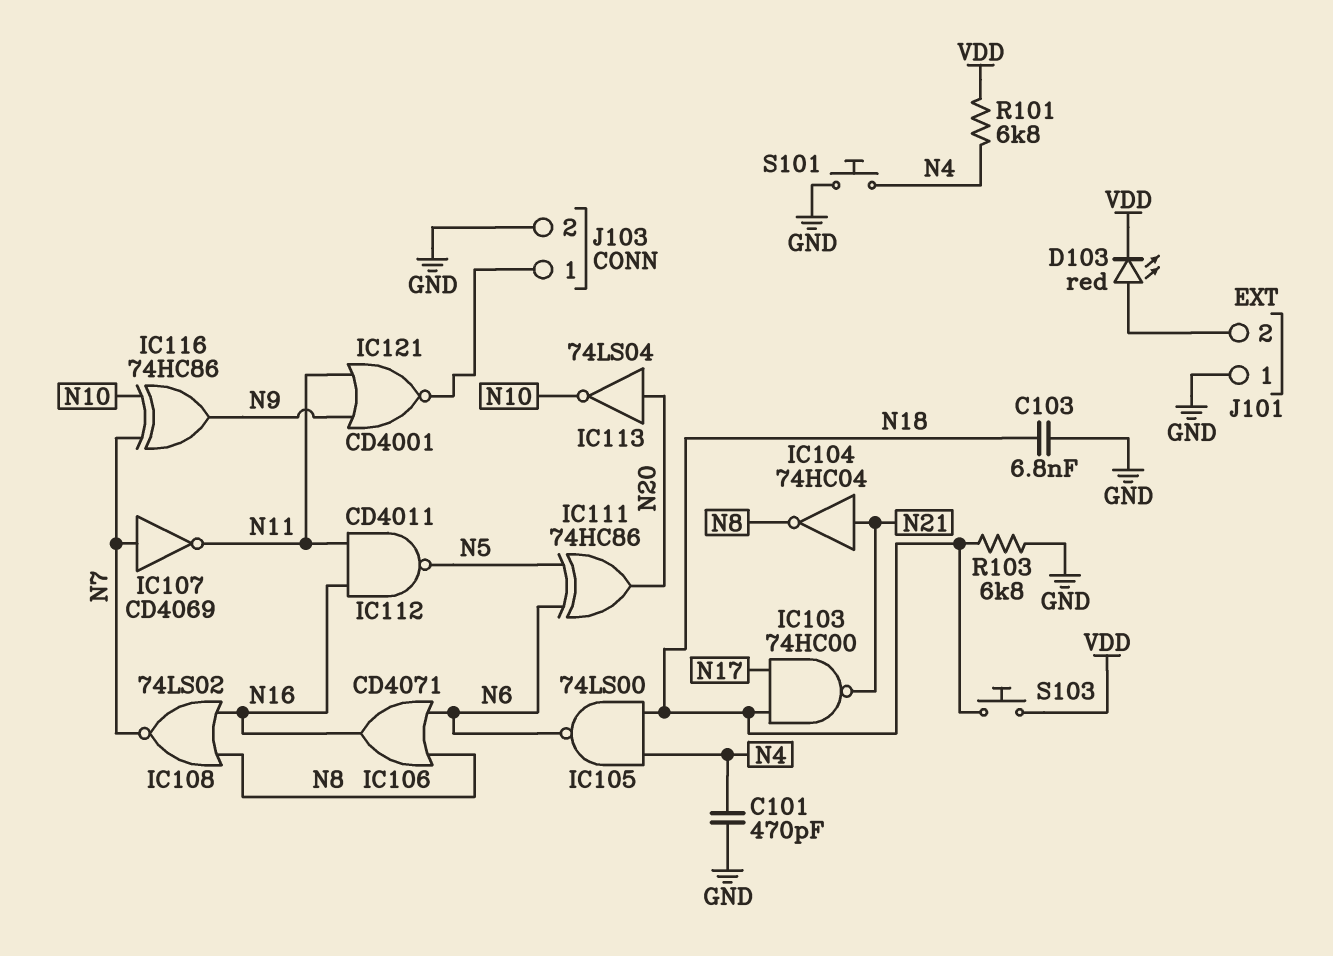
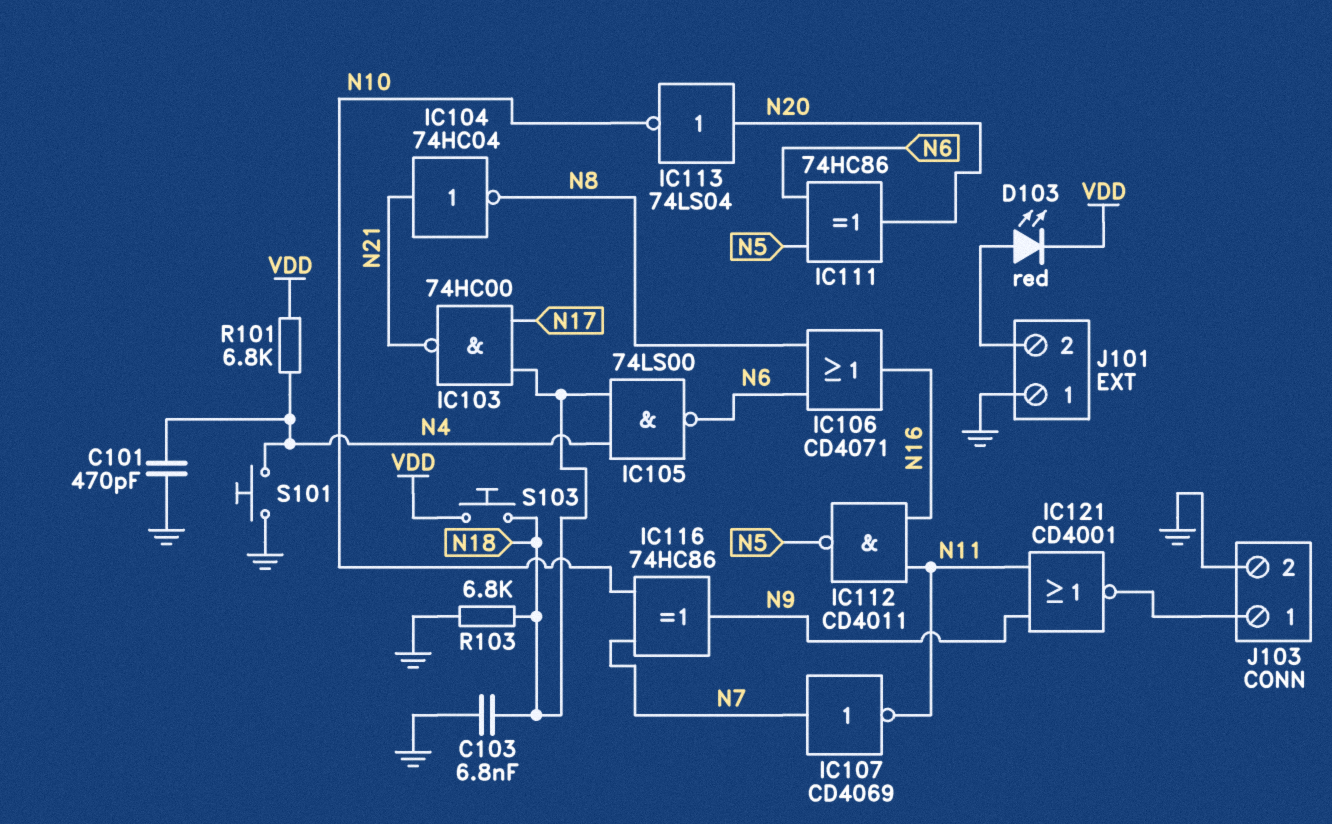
IC108: NOR 74LS02 (in N8, in N16, out N7) -> none

